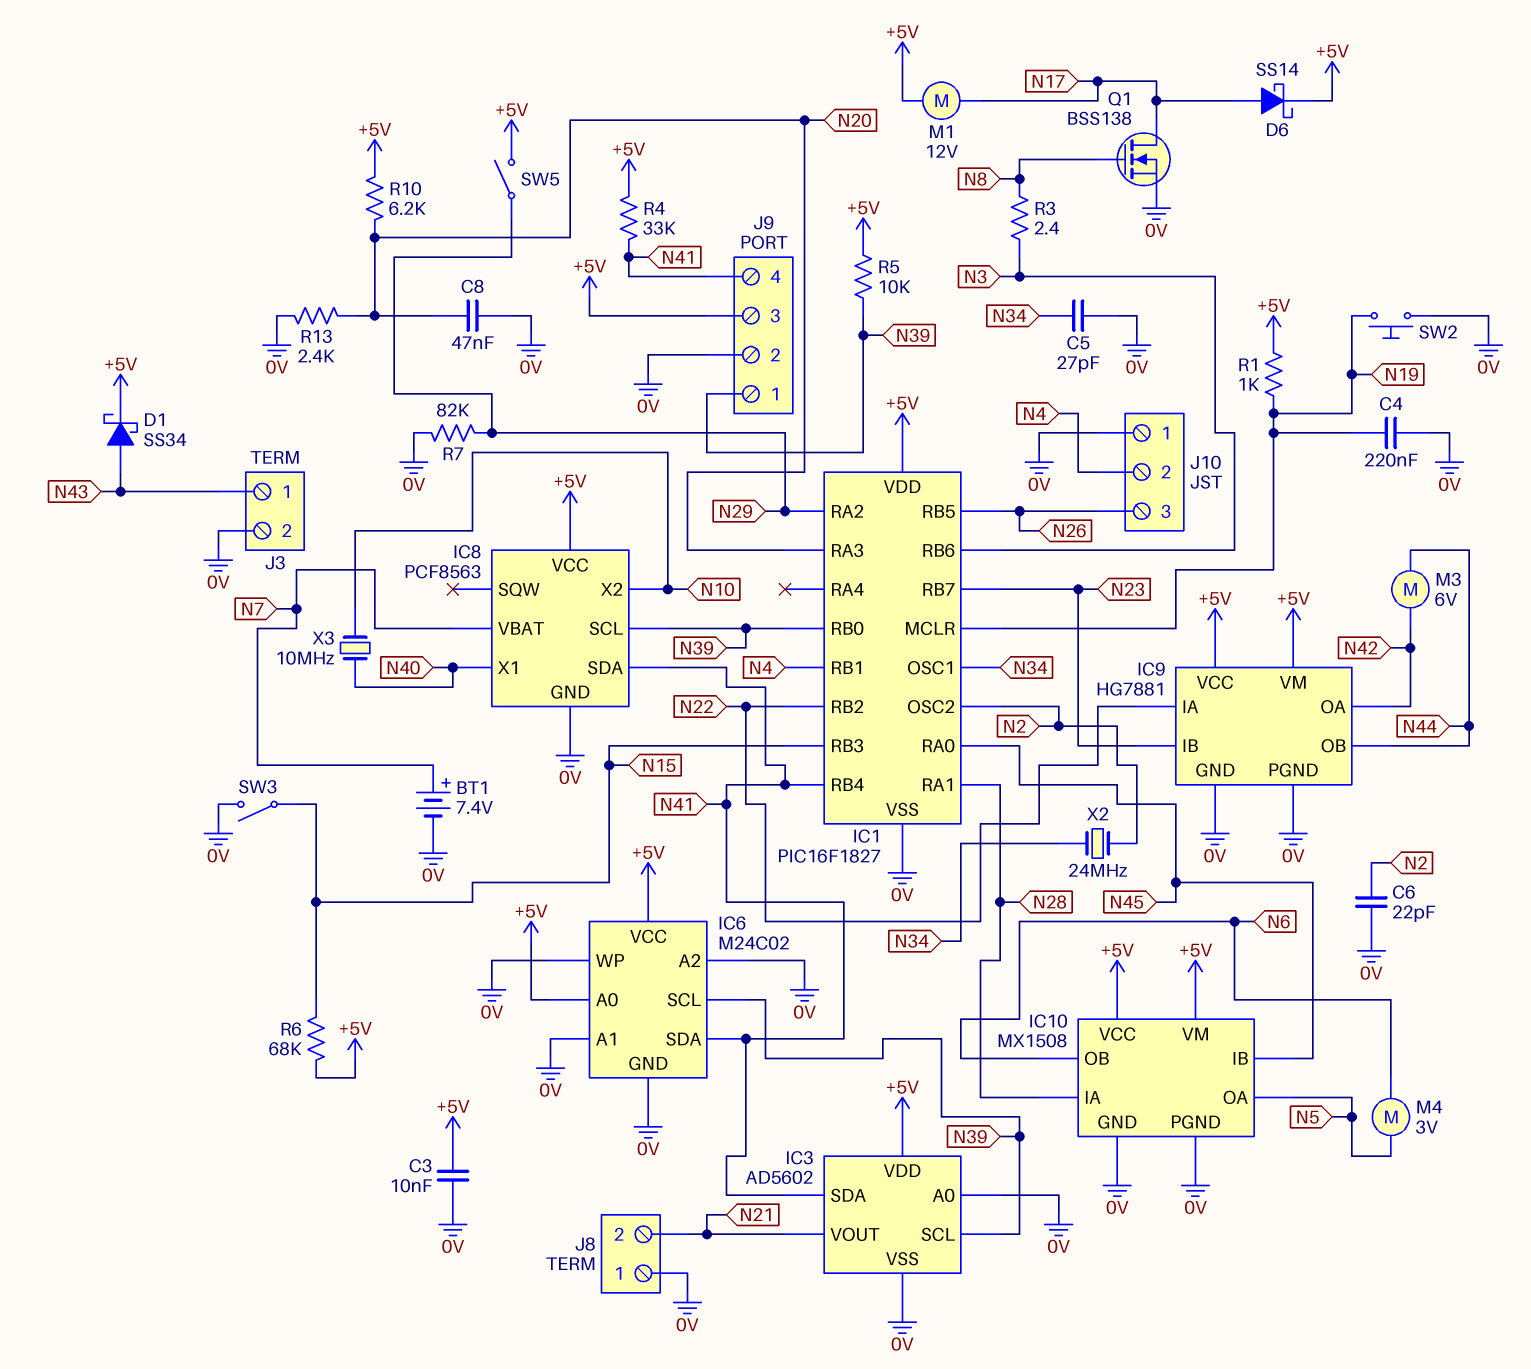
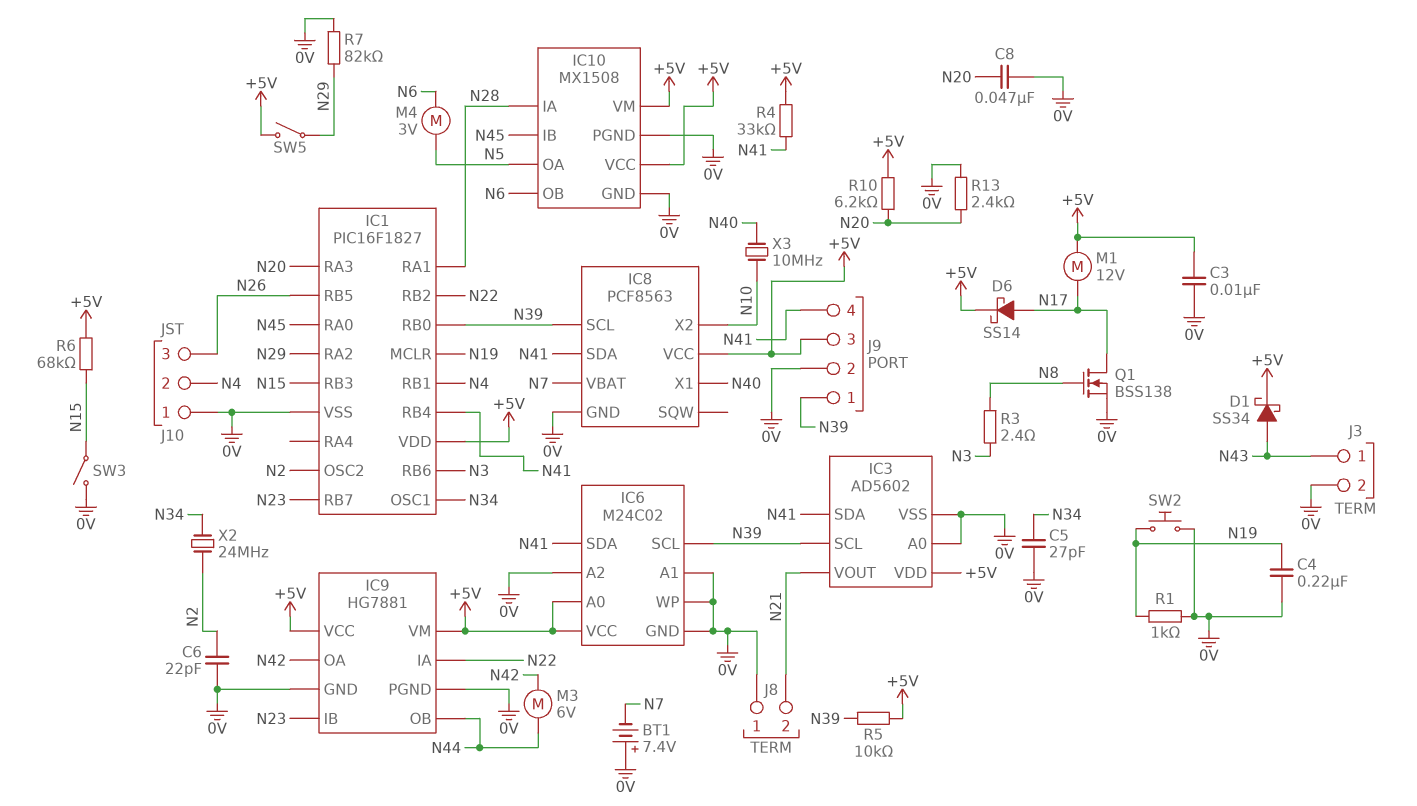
BT1: 7.4V (plus N7, minus 0V) -> 7.4V (plus 0V, minus N7)
R1: 1k (+5V, N19) -> 1k (0V, N19)

